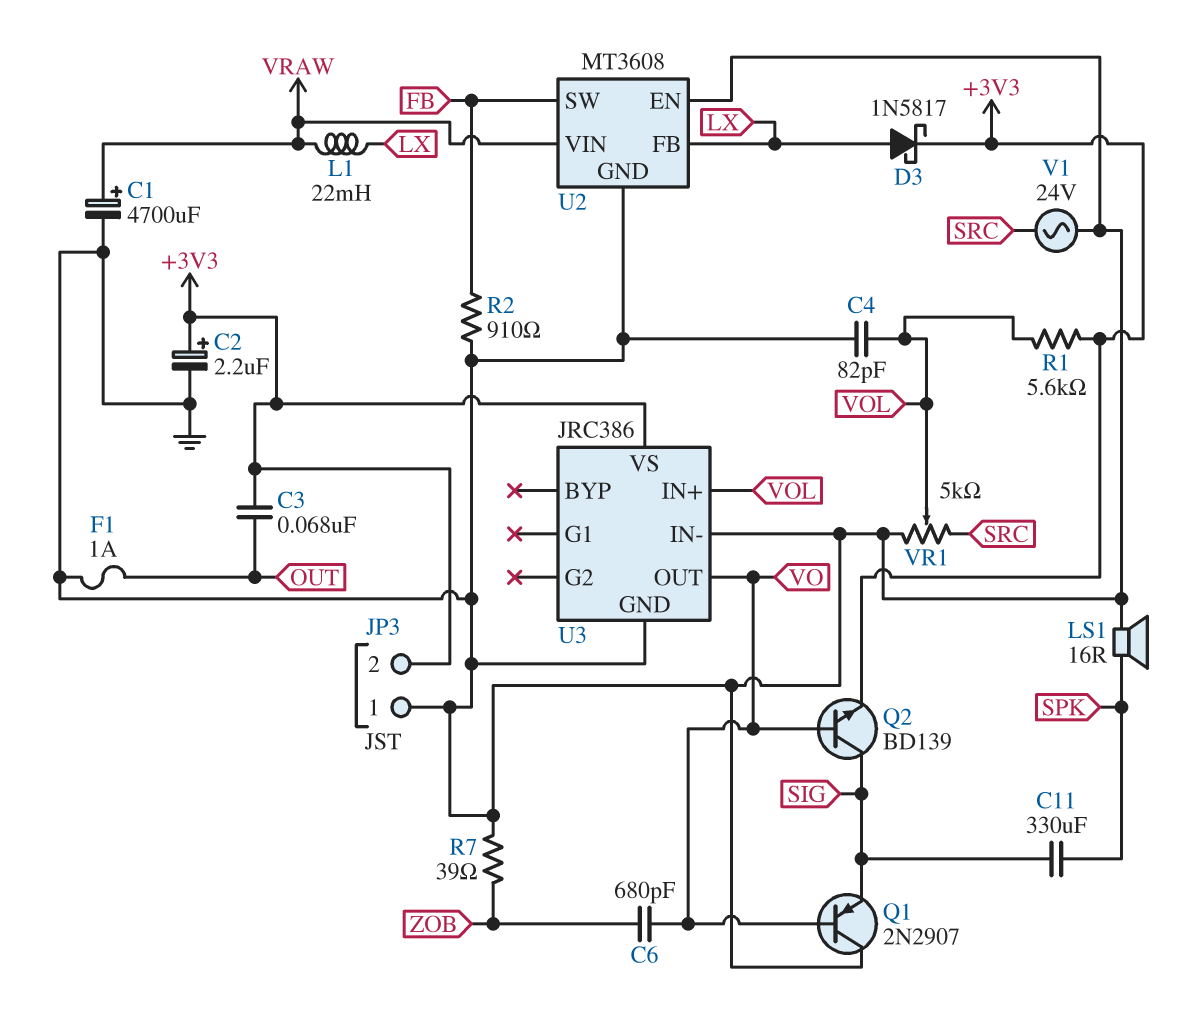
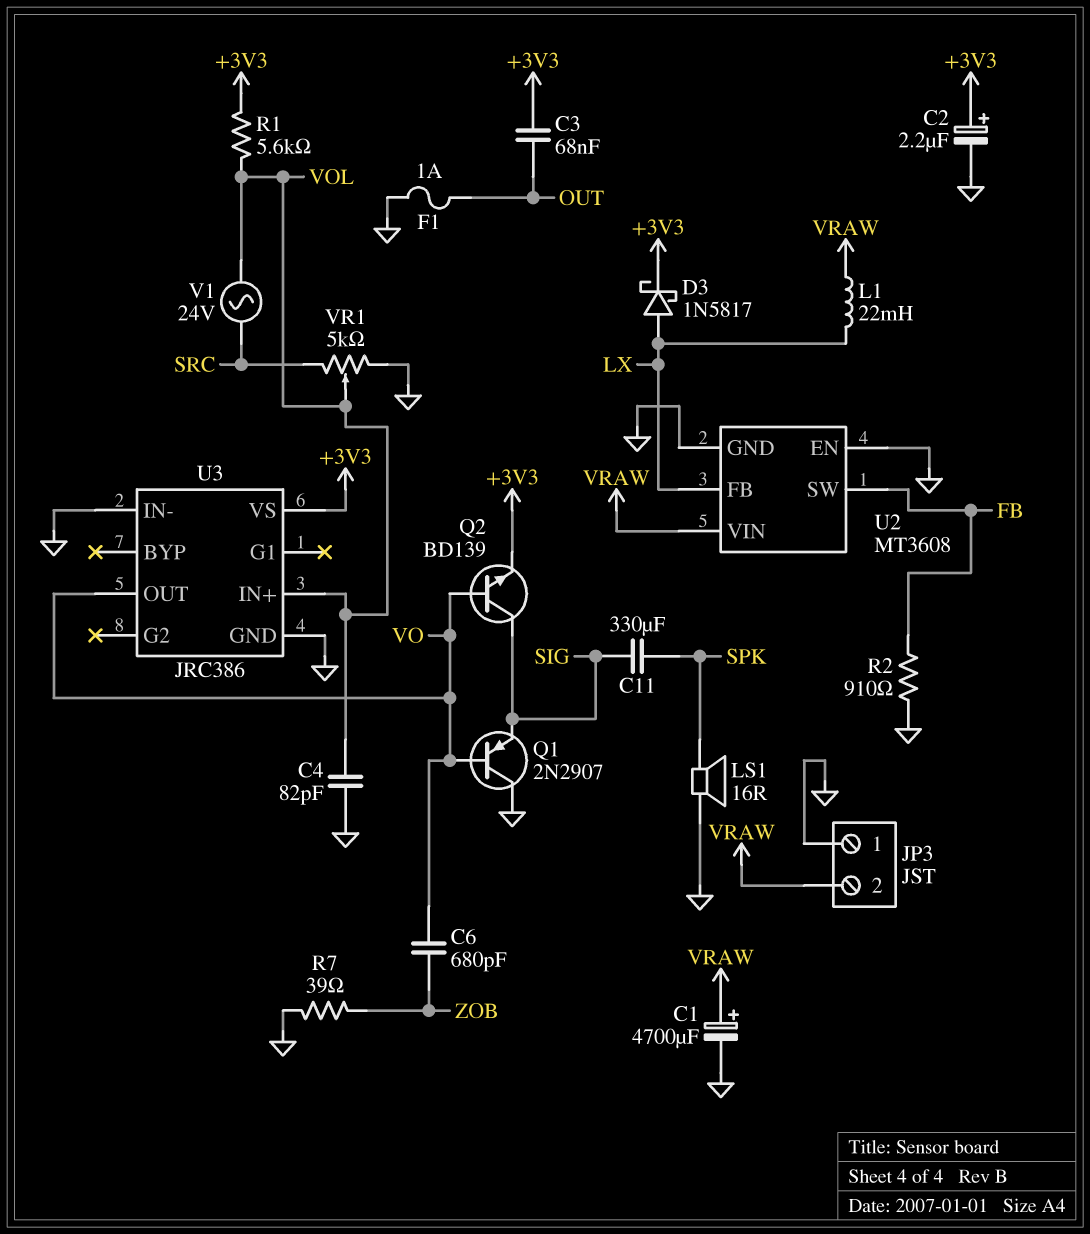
JP3 pin 2: +3V3 -> VRAW
V1: AC 24V (GND, SRC) -> AC 24V (SRC, VOL)

